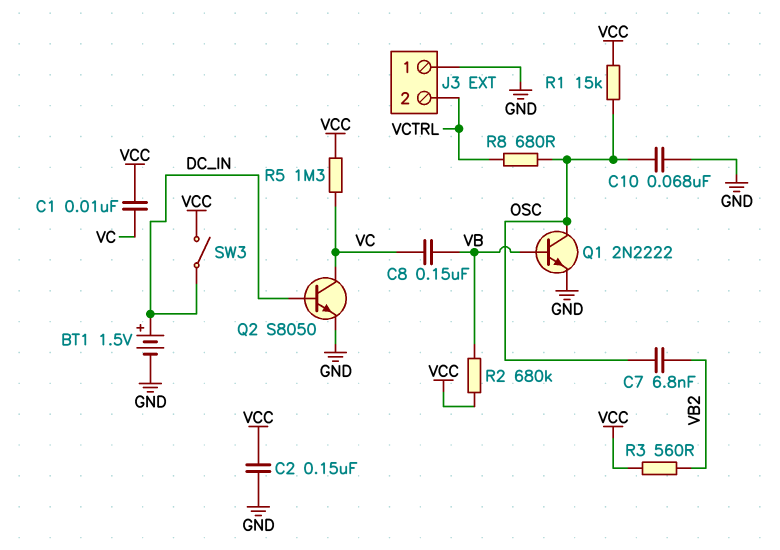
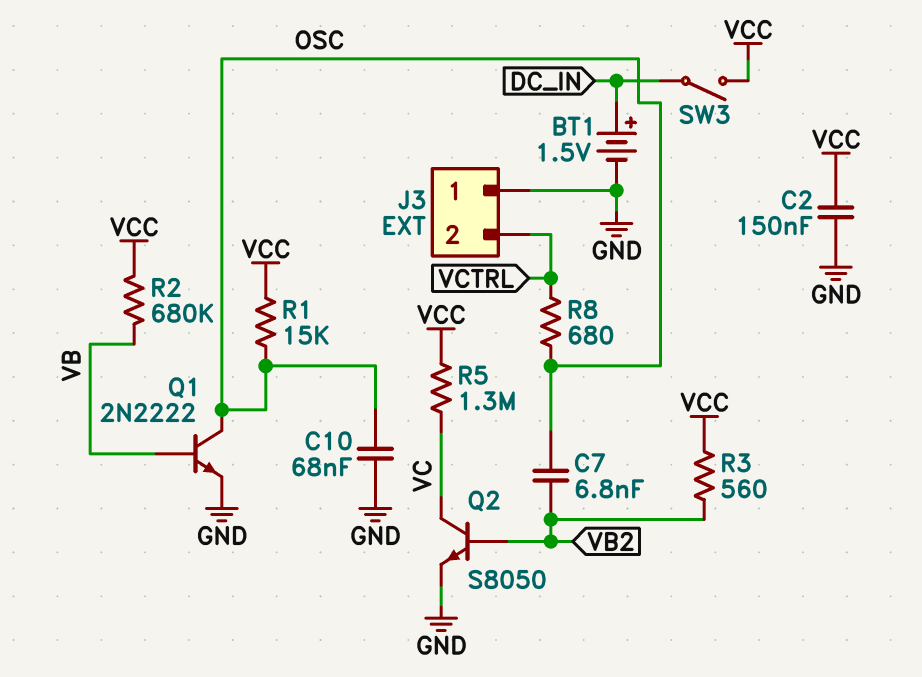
C1: 10nF (VC, VCC) -> none
C8: 150nF (VB, VC) -> none
Q2: NPN S8050 (B DC_IN, C VC, E GND) -> NPN S8050 (B VB2, C VC, E GND)

